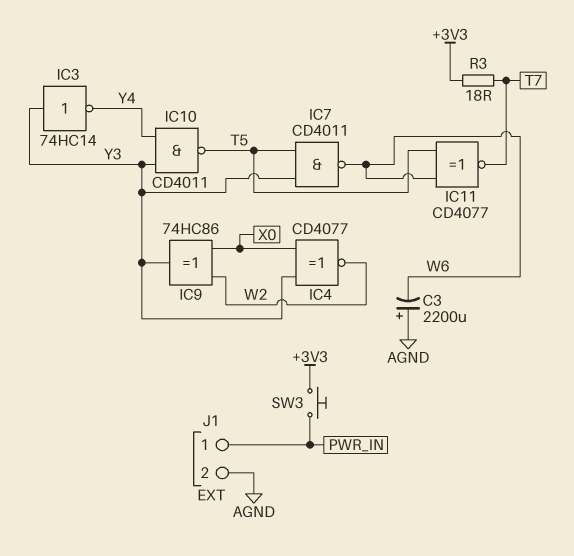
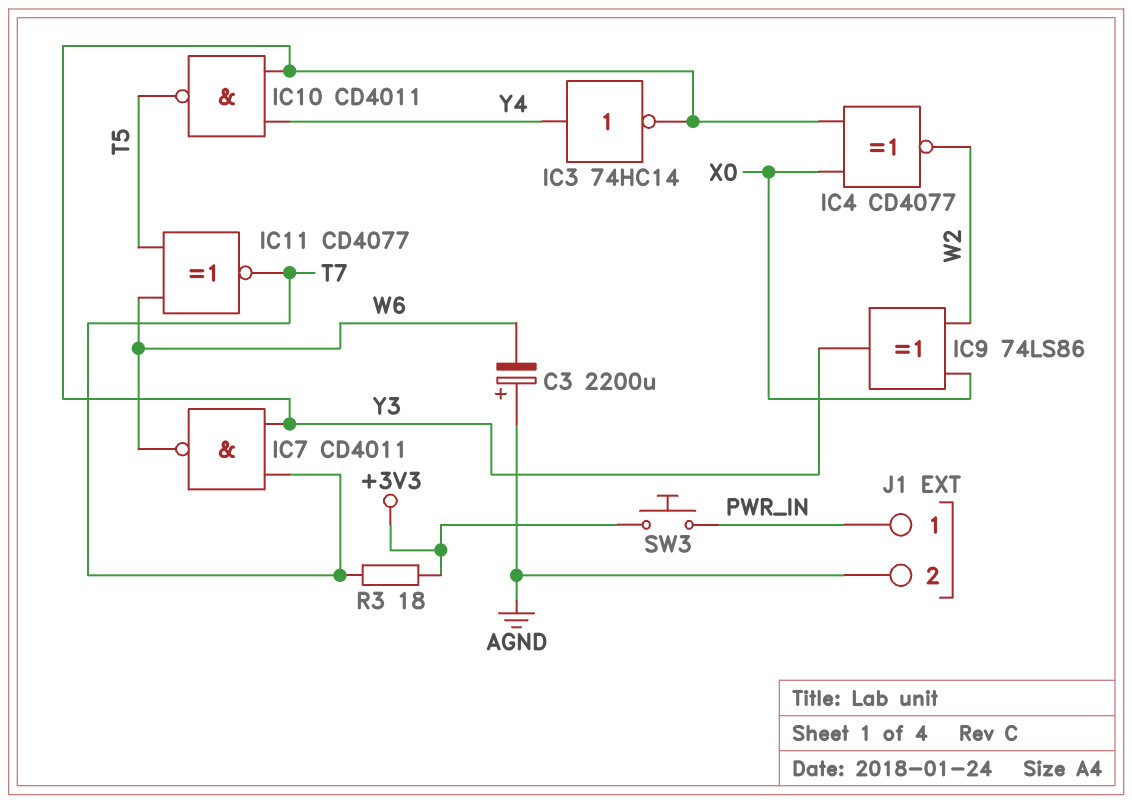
IC3: NOT 74HC14 (in Y3, out Y4) -> NOT 74HC14 (in Y4, out Y3)
IC7: NAND CD4011 (in T5, in Y3, out W6) -> NAND CD4011 (in T7, in Y3, out W6)
IC9: XOR 74HC86 (in W2, in X0, out Y3) -> XOR 74LS86 (in W2, in X0, out Y3)

